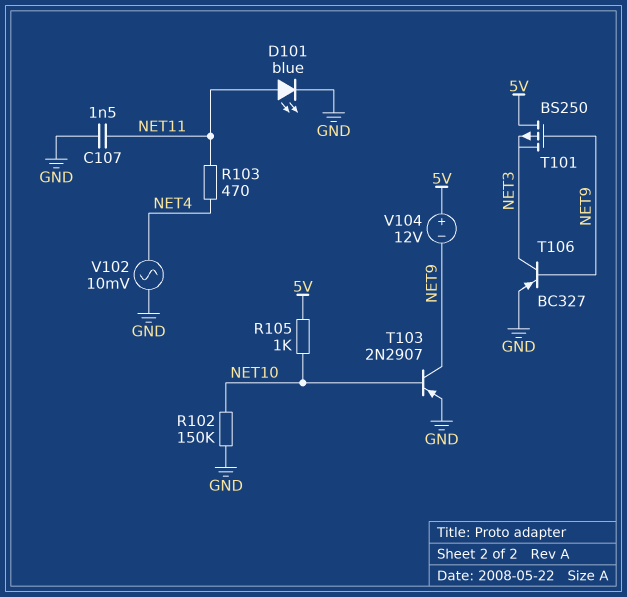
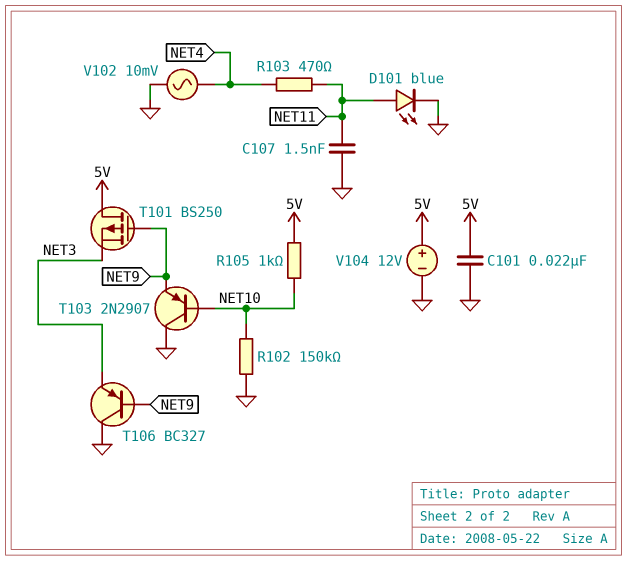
C101: none -> 22nF (5V, GND)
T103: PNP 2N2907 (B NET10, C NET9, E GND) -> PNP 2N2907 (B NET10, C GND, E NET9)
T106: PNP BC327 (B NET9, C NET3, E GND) -> PNP BC327 (B NET9, C GND, E NET3)
V104: 12V (plus 5V, minus NET9) -> 12V (plus 5V, minus GND)

